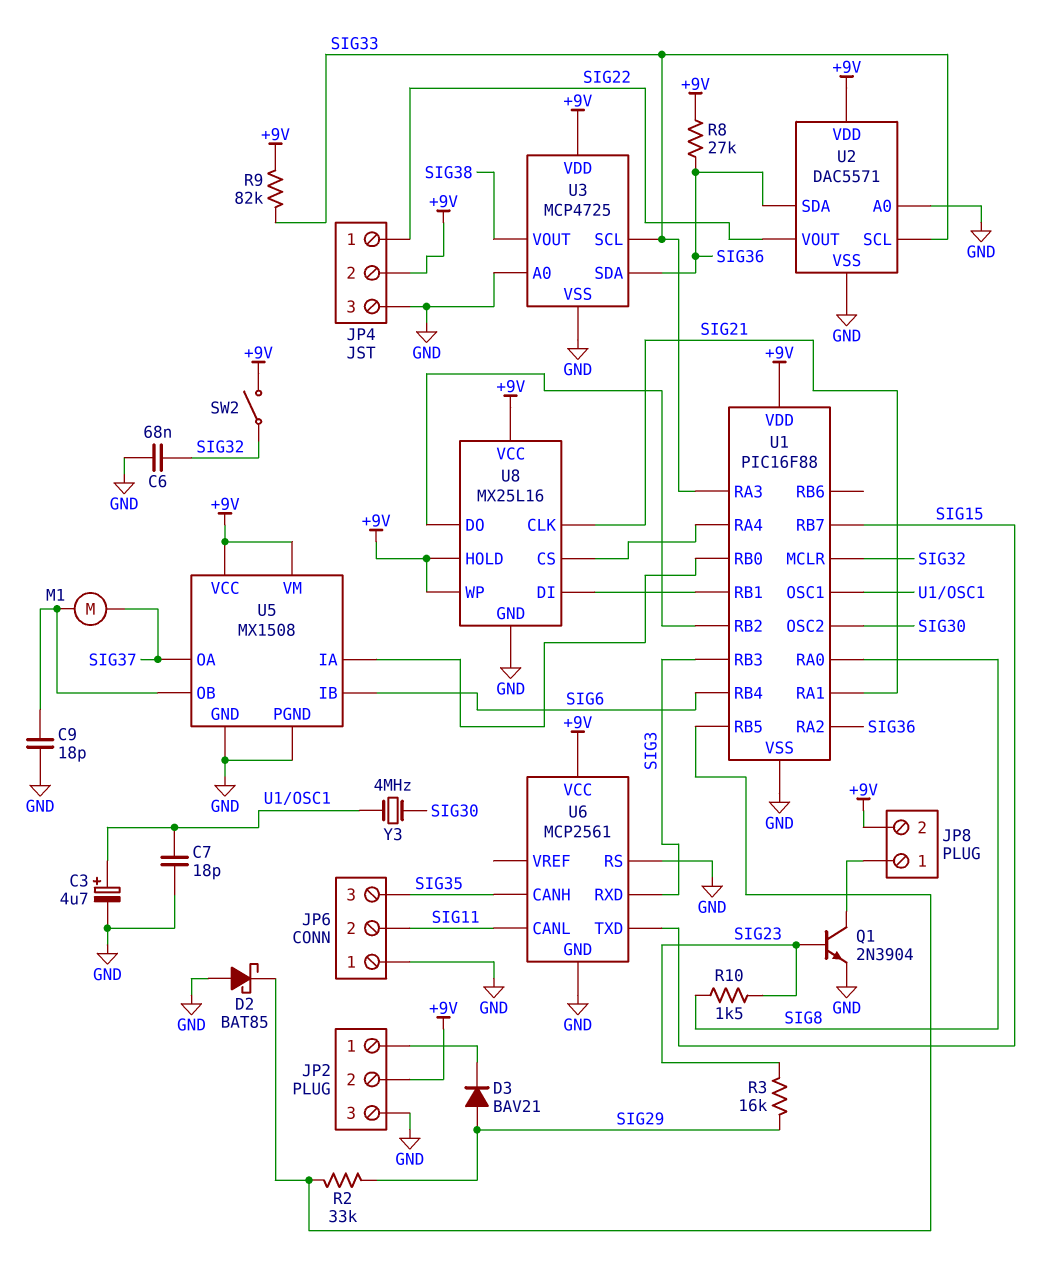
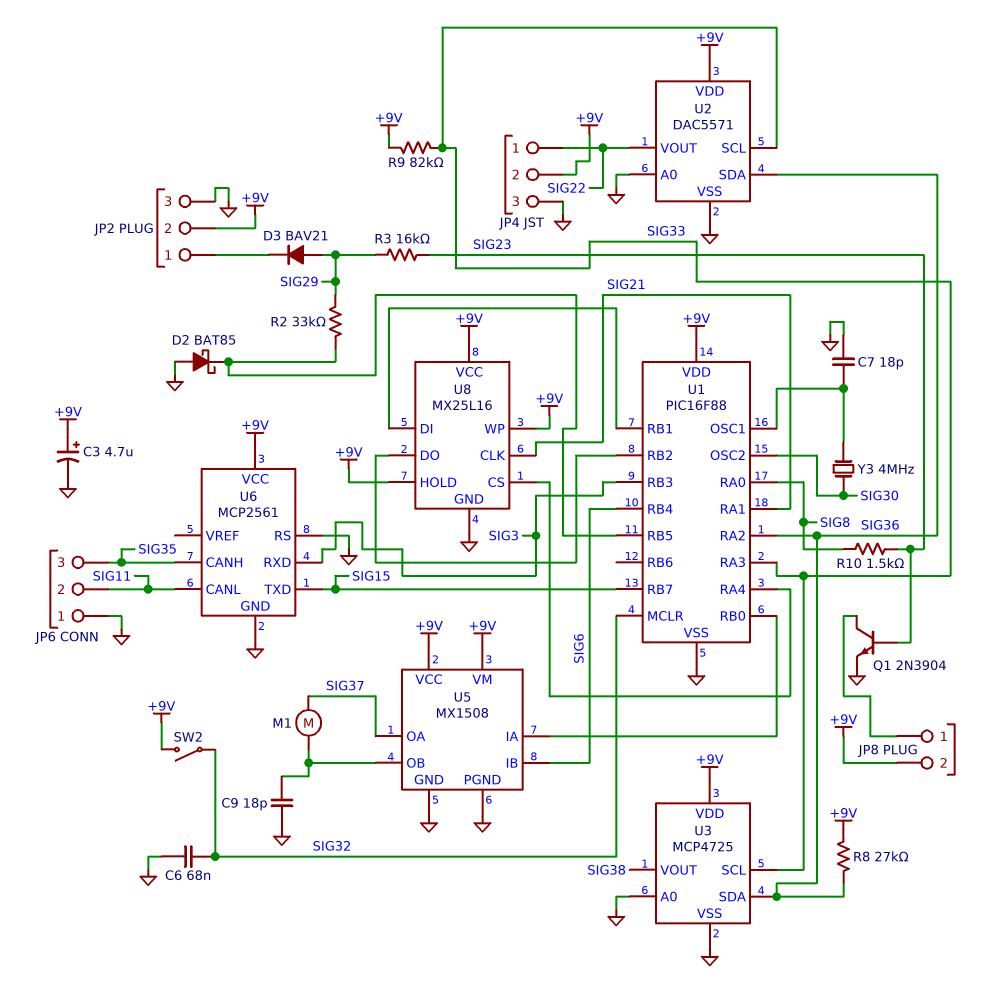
C3: 4.7uF (plus U1/OSC1, minus GND) -> 4.7uF (plus +9V, minus GND)

